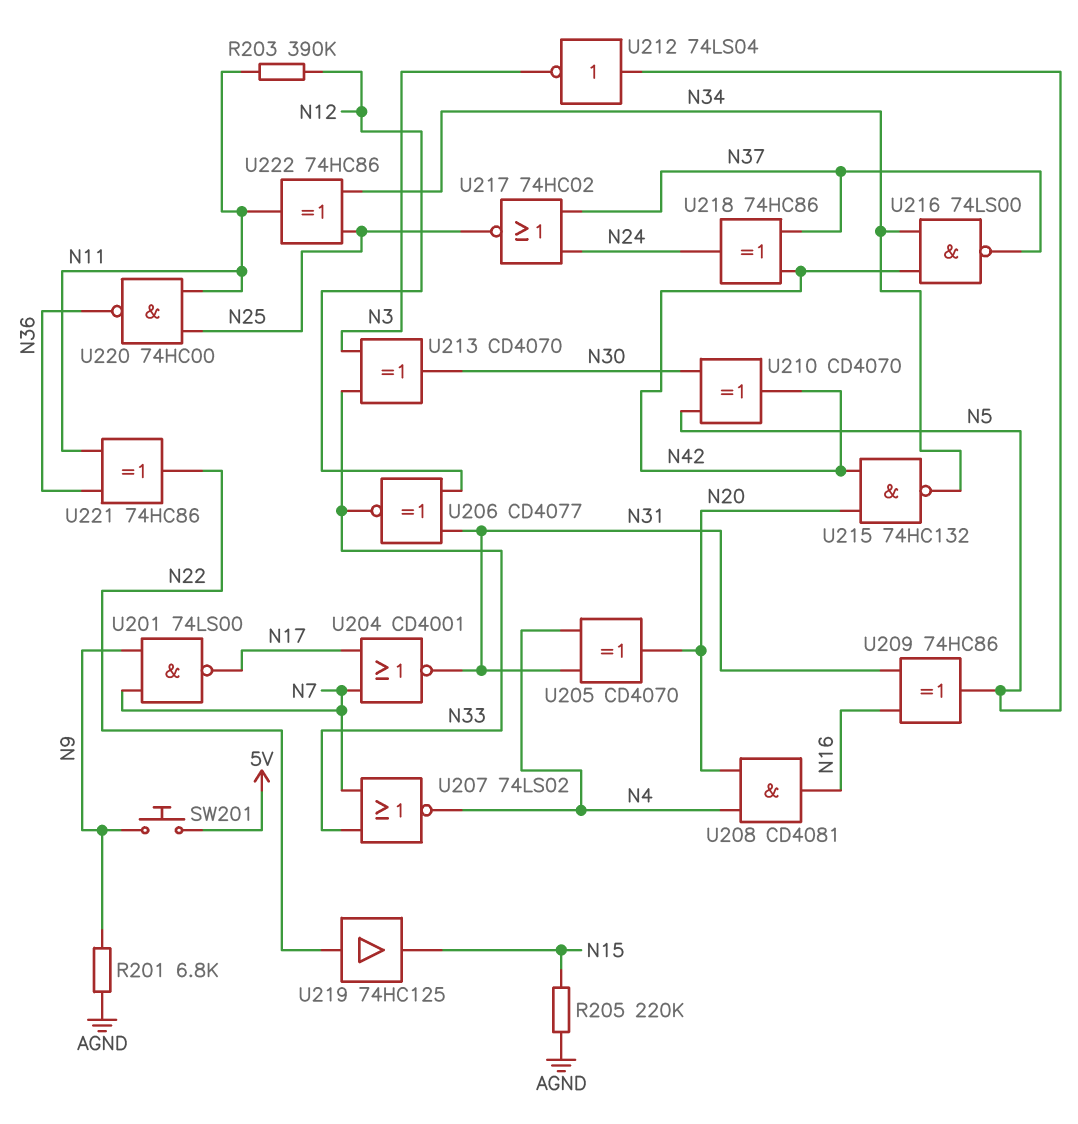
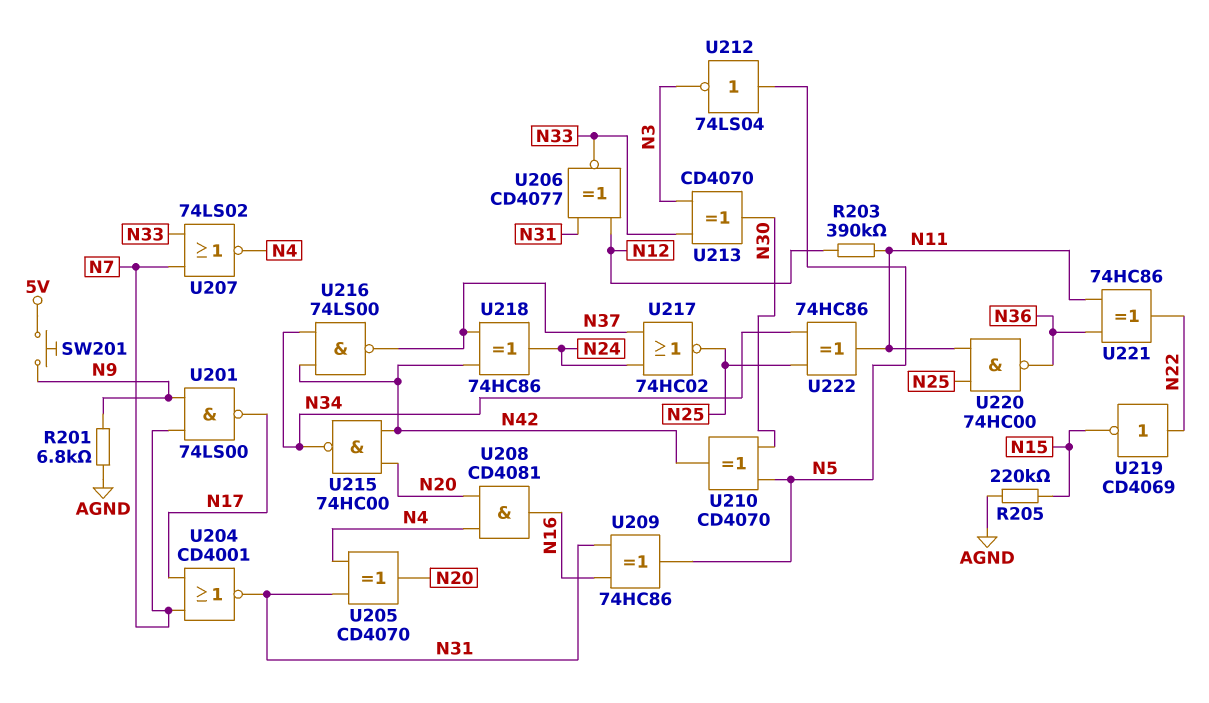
U215: NAND 74HC132 (in N20, in N42, out N34) -> NAND 74HC00 (in N20, in N42, out N34)
U219: buffer 74HC125 (in N22, out N15) -> NOT CD4069 (in N22, out N15)

